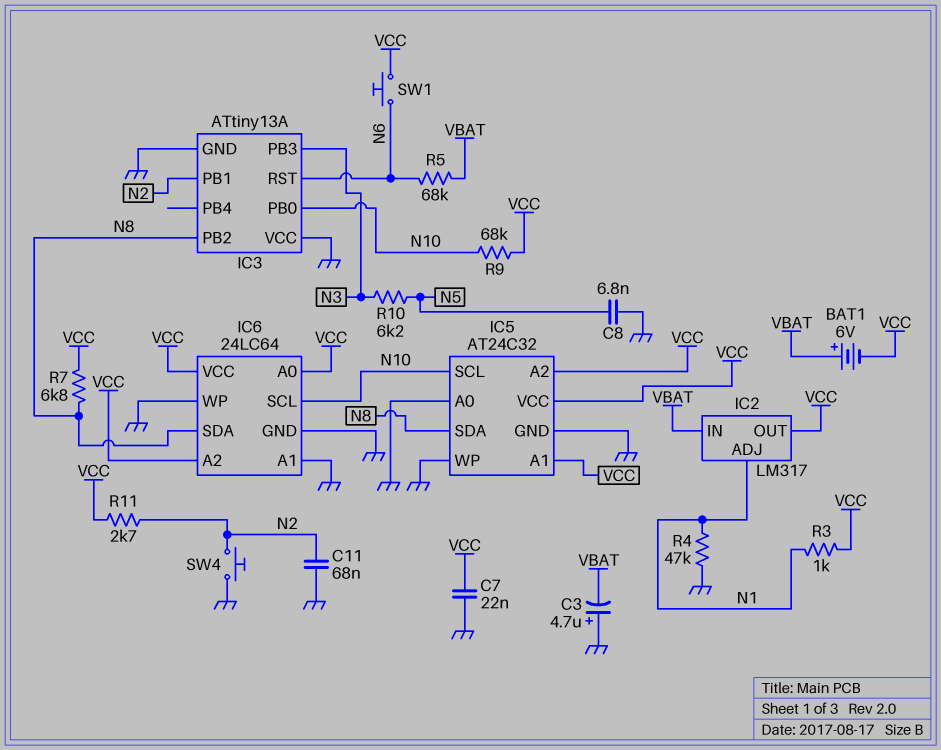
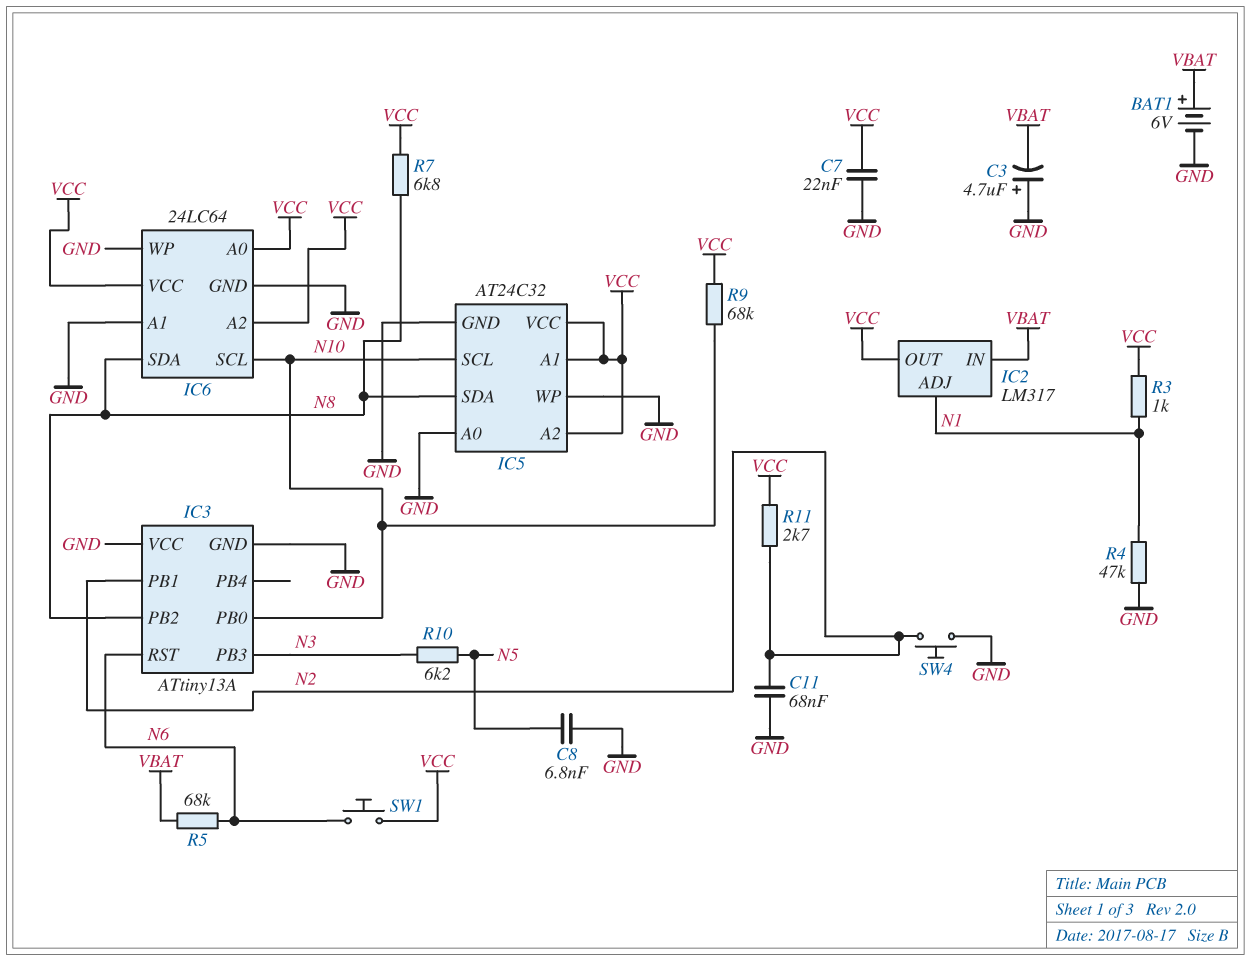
BAT1: 6V (plus VBAT, minus VCC) -> 6V (plus VBAT, minus GND)

